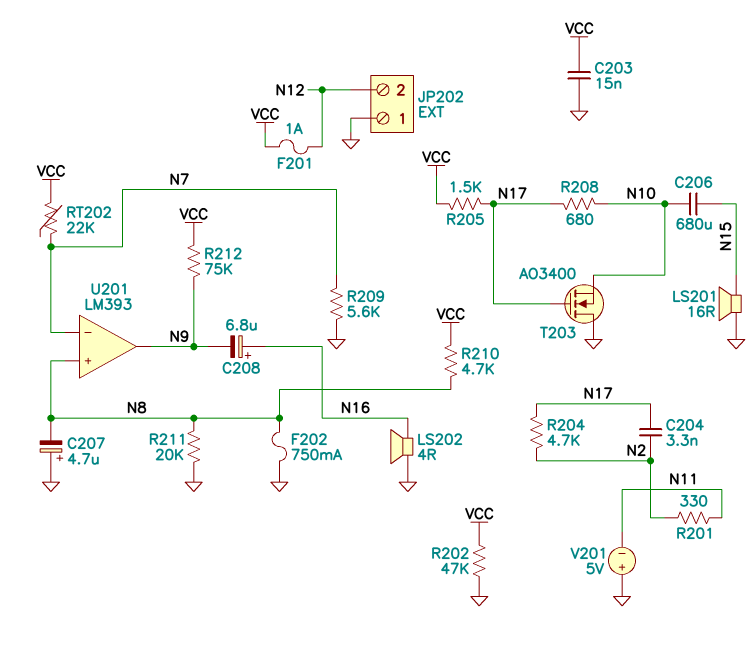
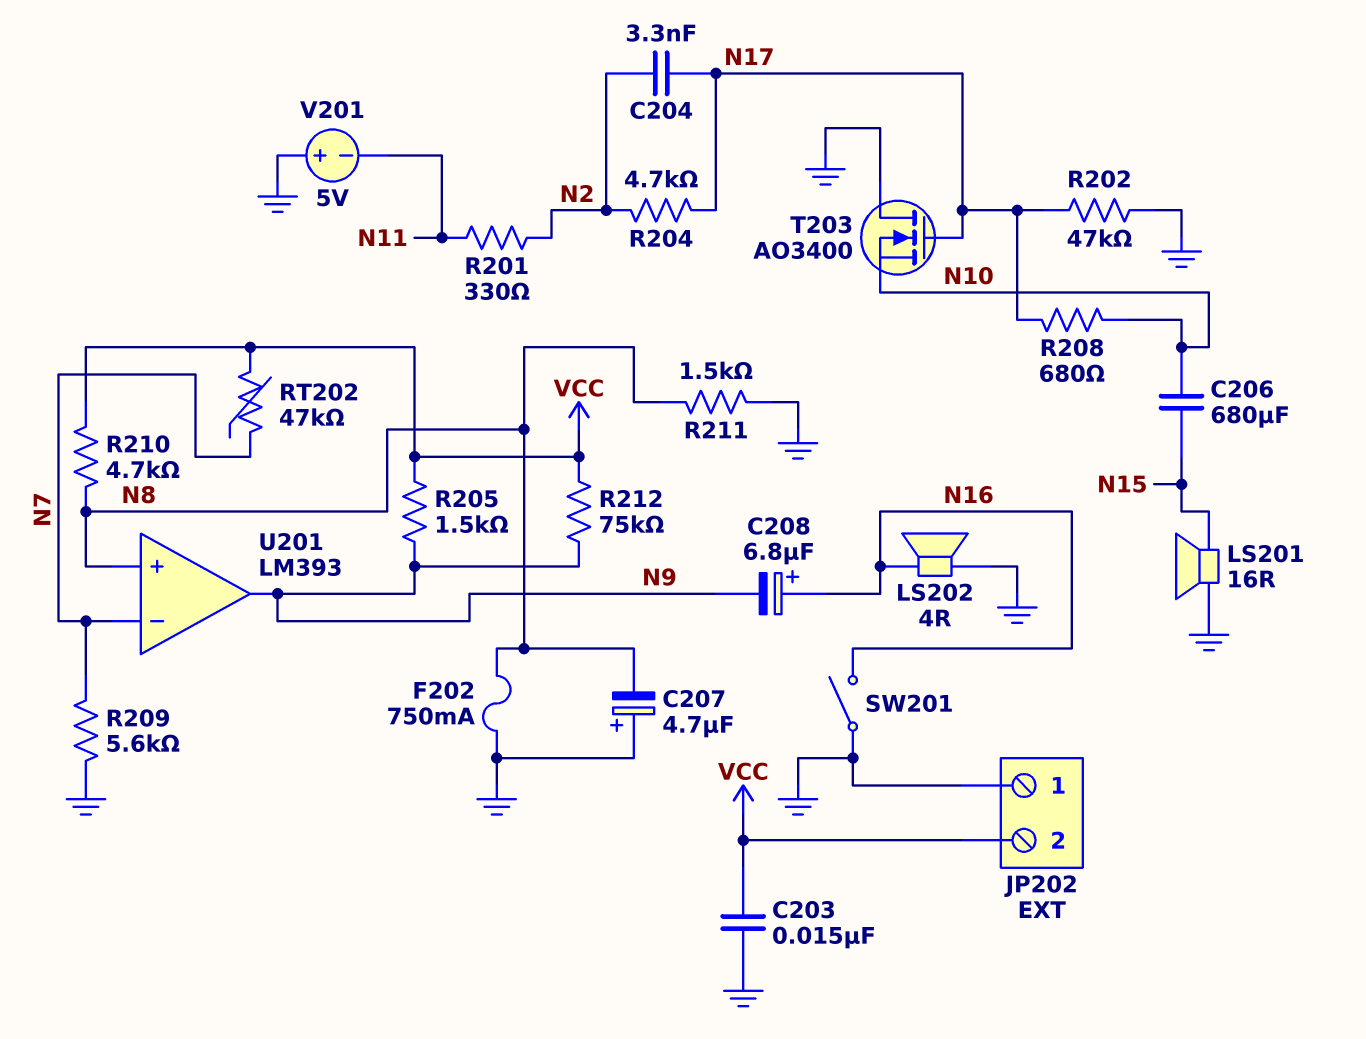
F201: 1A (N12, VCC) -> none
JP202 pin 2: N12 -> VCC
R202: 47k (GND, VCC) -> 47k (GND, N17)
R205: 1.5k (N17, VCC) -> 1.5k (N9, VCC)
R211: 20k (GND, N8) -> 1.5k (GND, N8)
RT202: 22k (N7, VCC) -> 47k (N7, VCC)
SW201: none -> switch (GND, N16)

